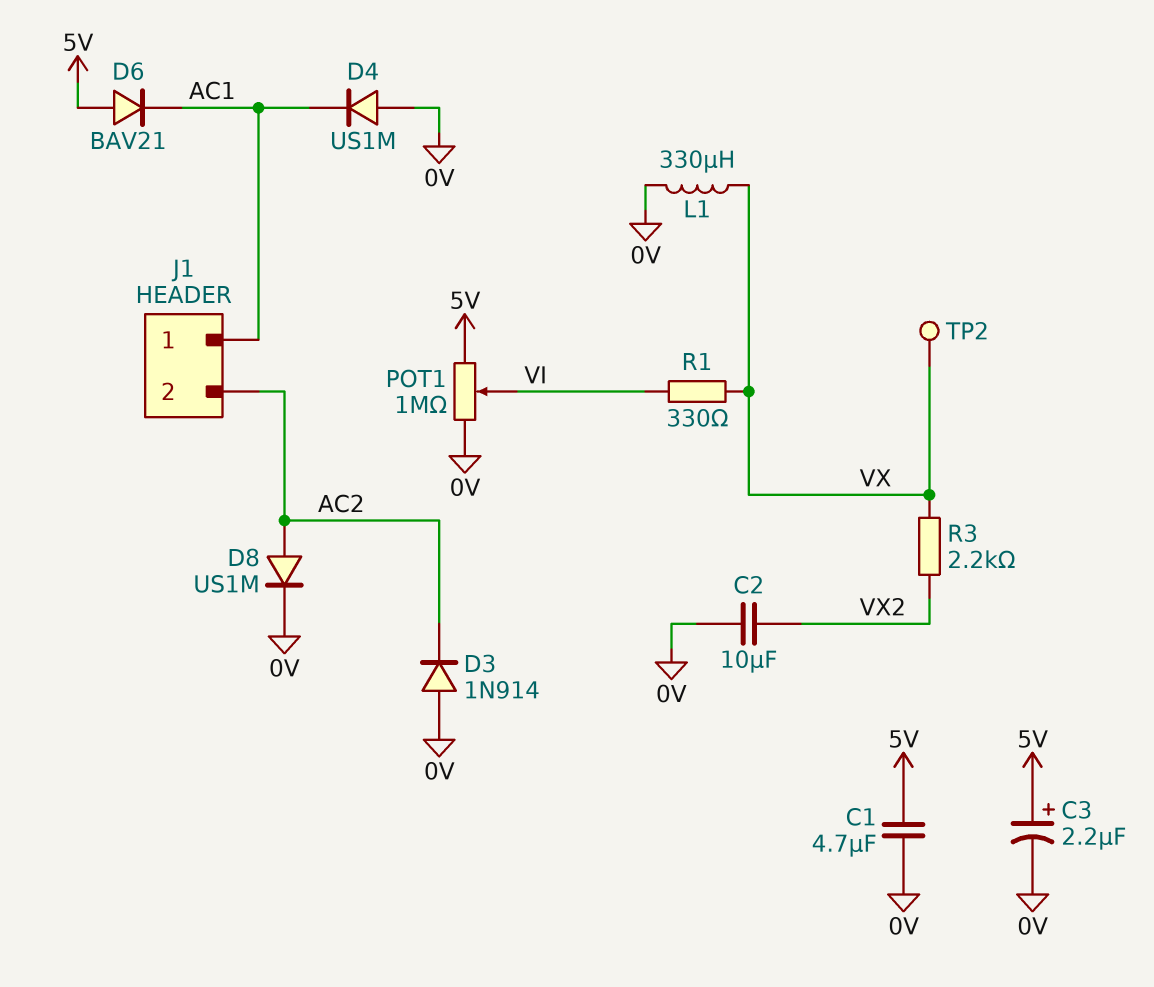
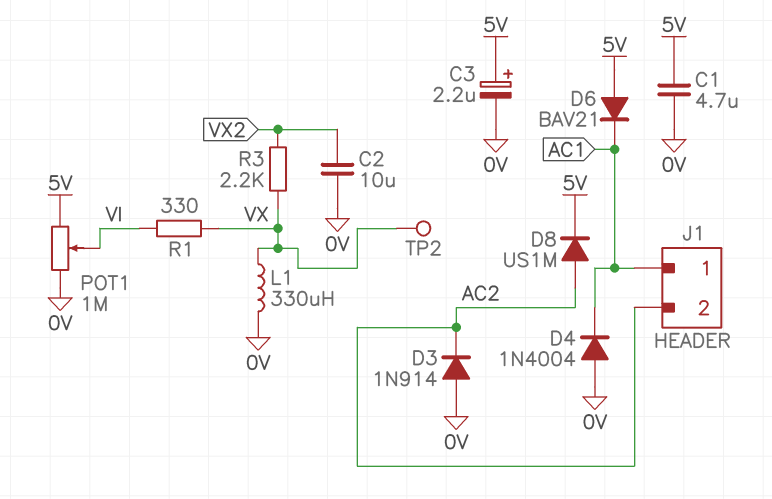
D4: diode US1M (A 0V, K AC1) -> diode 1N4004 (A 0V, K AC1)
D8: diode US1M (A AC2, K 0V) -> diode US1M (A AC2, K 5V)

